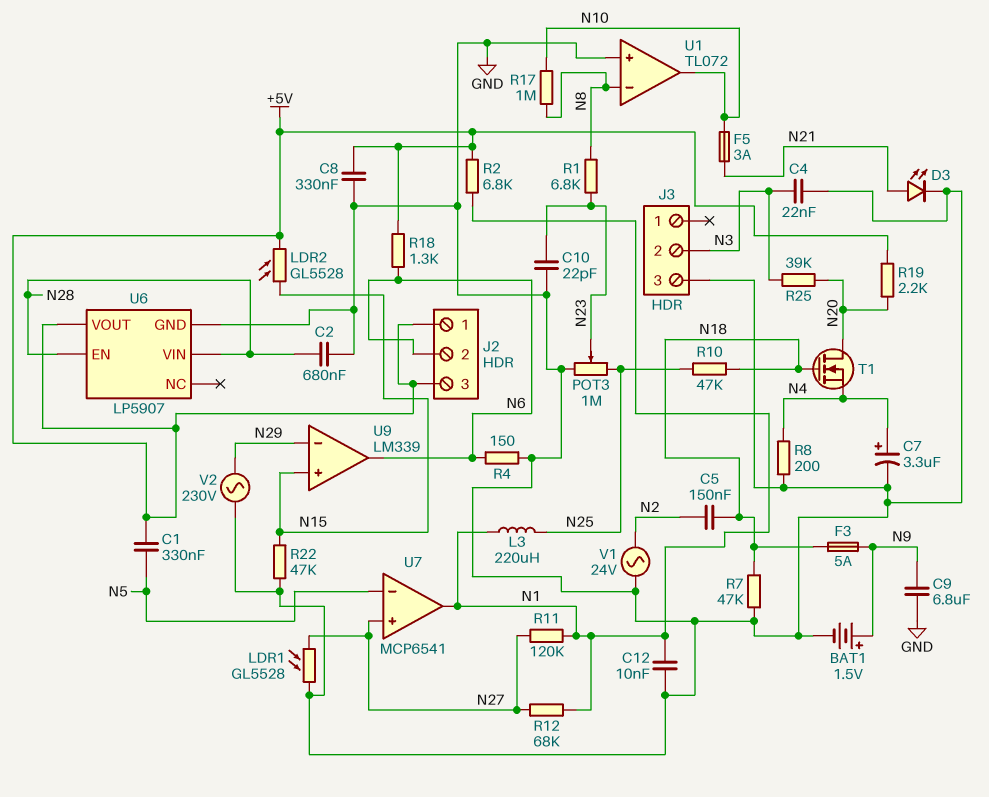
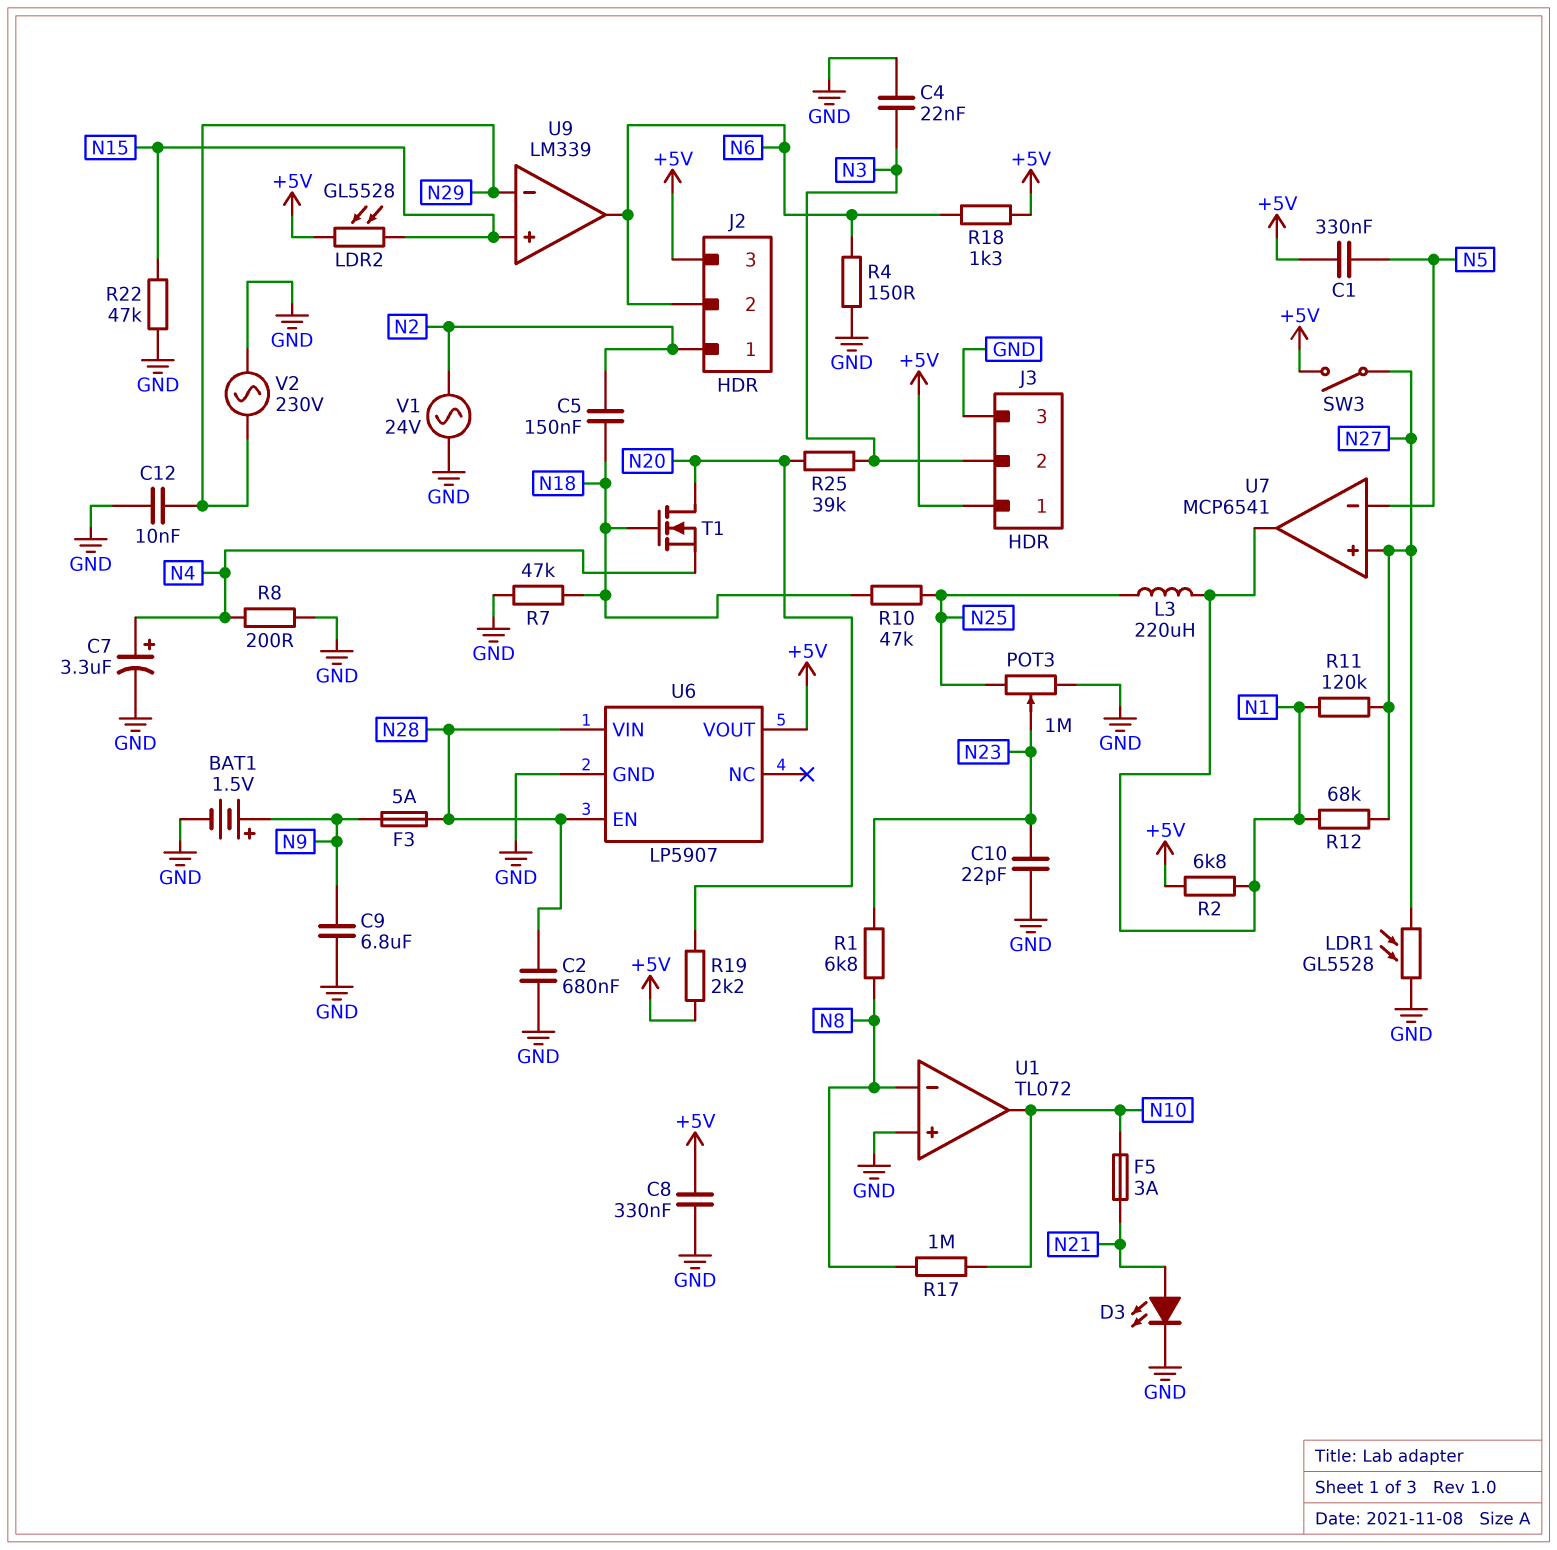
C12: 10nF (GND, N1) -> 10nF (GND, N29)
F3: 5A (N9, N18) -> 5A (N9, N28)
J2 pin 1: +5V -> N2
J3 pin 1: none -> +5V
SW3: none -> switch (+5V, N27)

